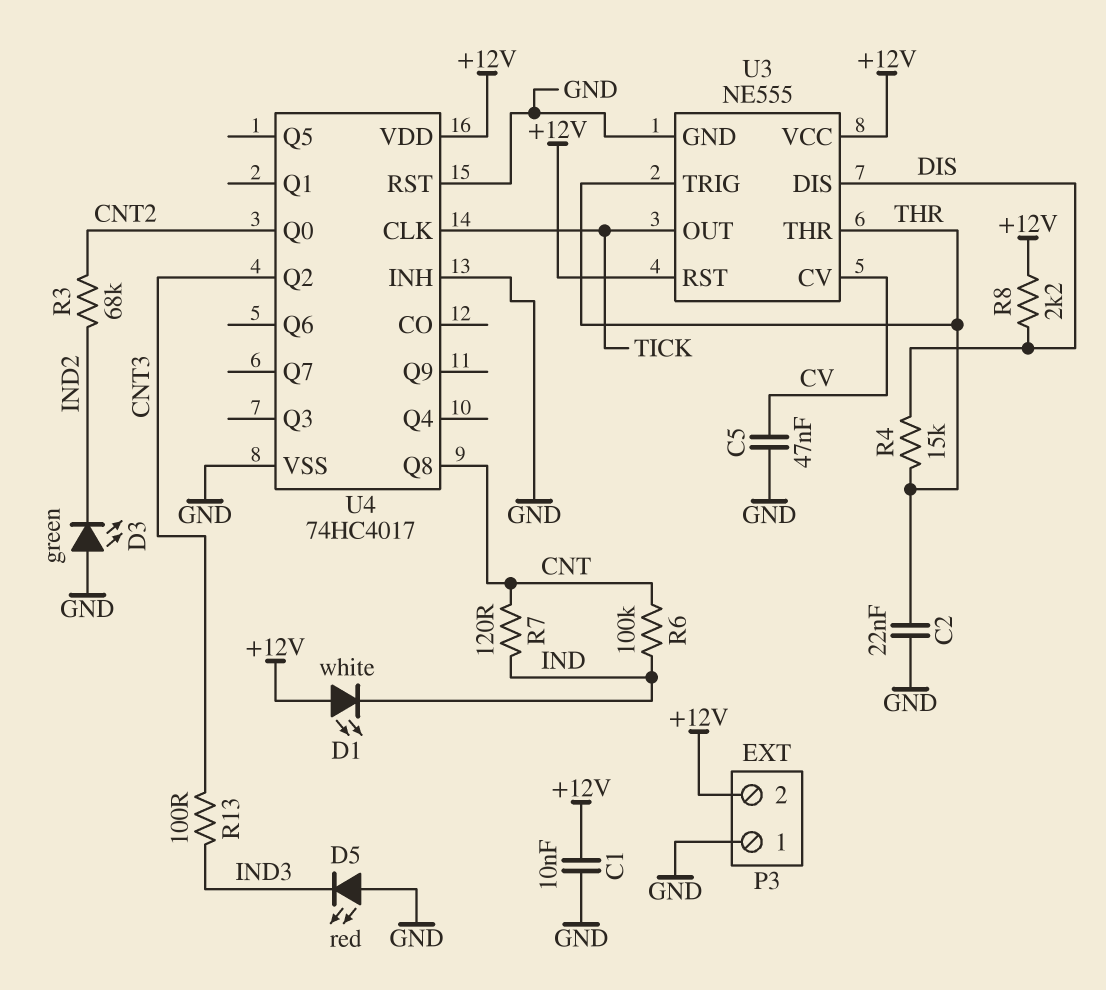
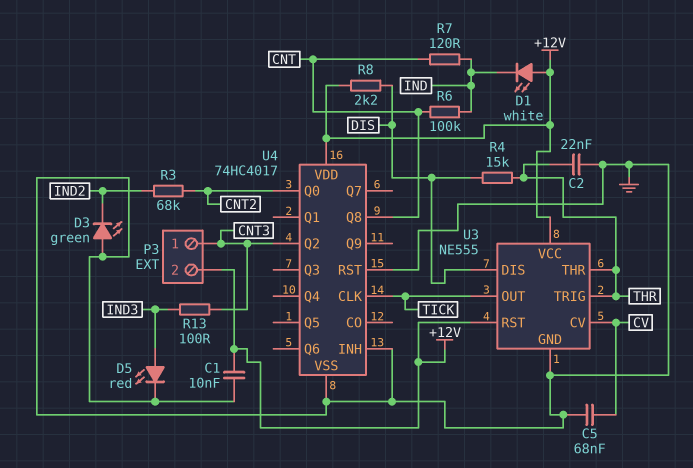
C5: 47nF (CV, GND) -> 68nF (CV, GND)
D5: LED red (A GND, K IND3) -> LED red (A IND3, K GND)
P3 pin 1: GND -> CNT3

